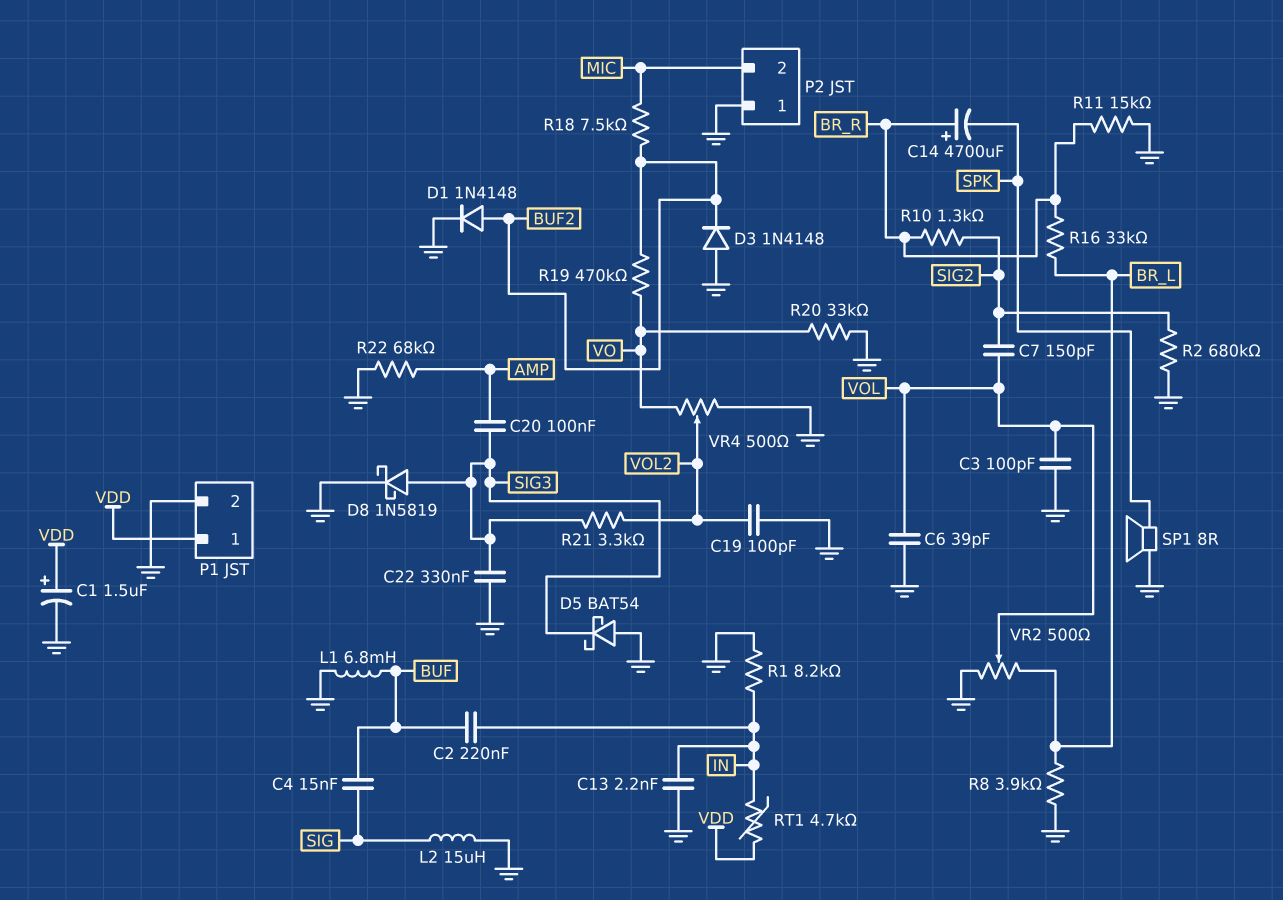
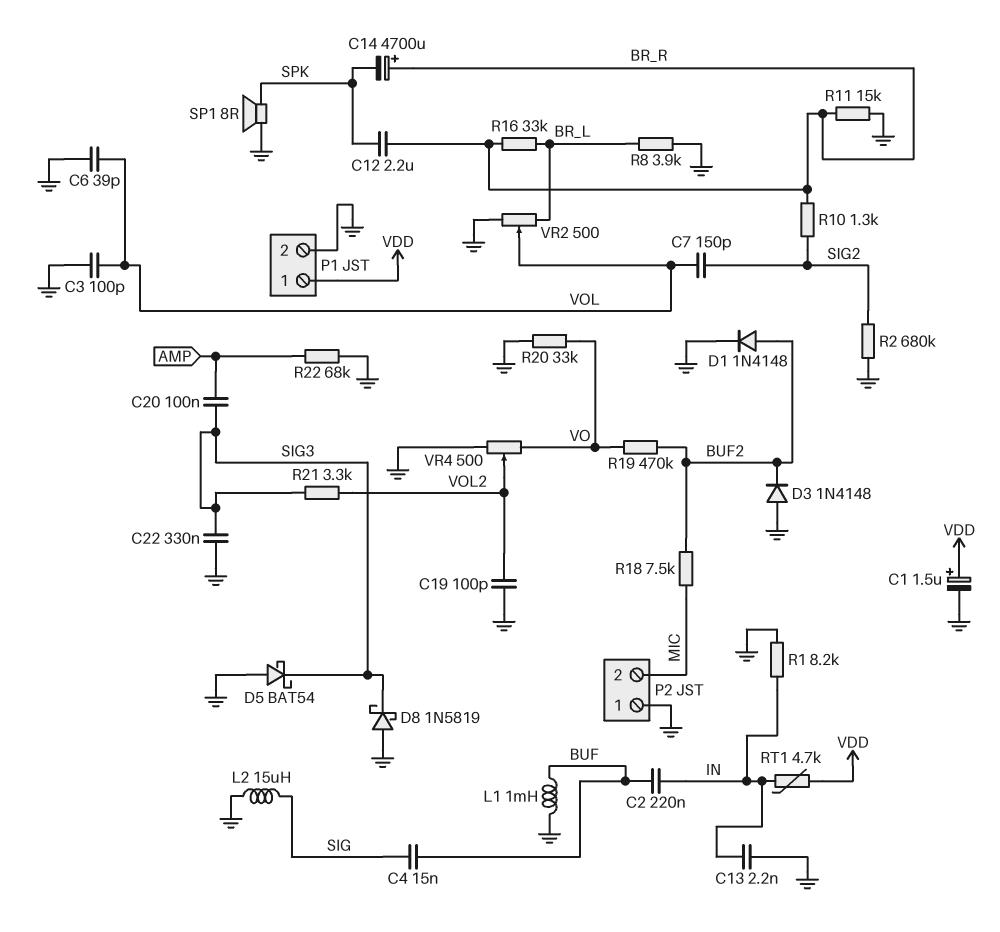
C12: none -> 2.2uF (BR_R, SPK)
D8: schottky 1N5819 (A SIG3, K GND) -> schottky 1N5819 (A GND, K SIG3)
L1: 6.8mH (BUF, GND) -> 1mH (BUF, GND)

